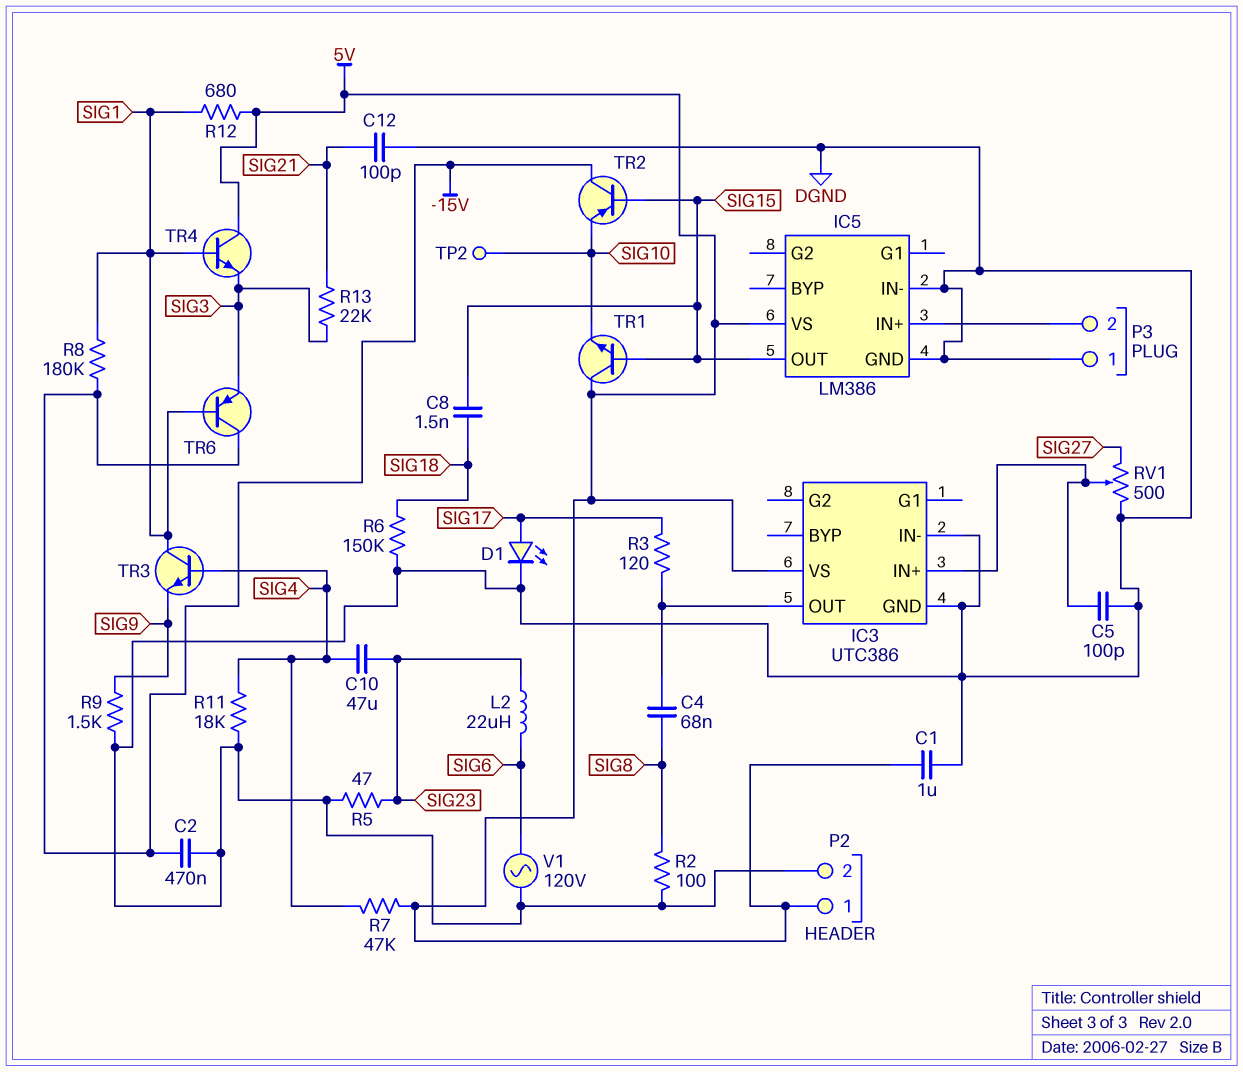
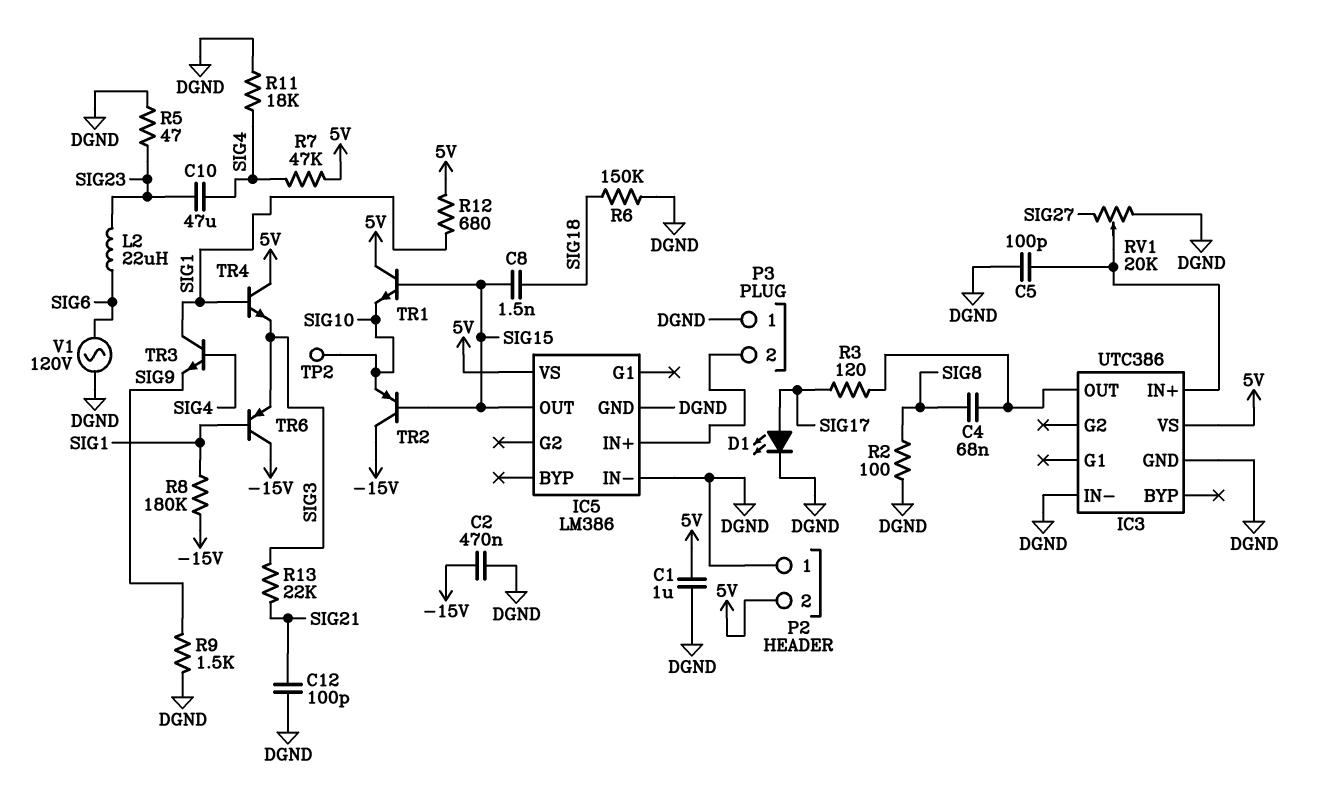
P2 pin 1: 5V -> DGND
P2 pin 2: DGND -> 5V
RV1: 500 (DGND, SIG27, wiper IC3/IN+) -> 20k (DGND, SIG27, wiper IC3/IN+)

